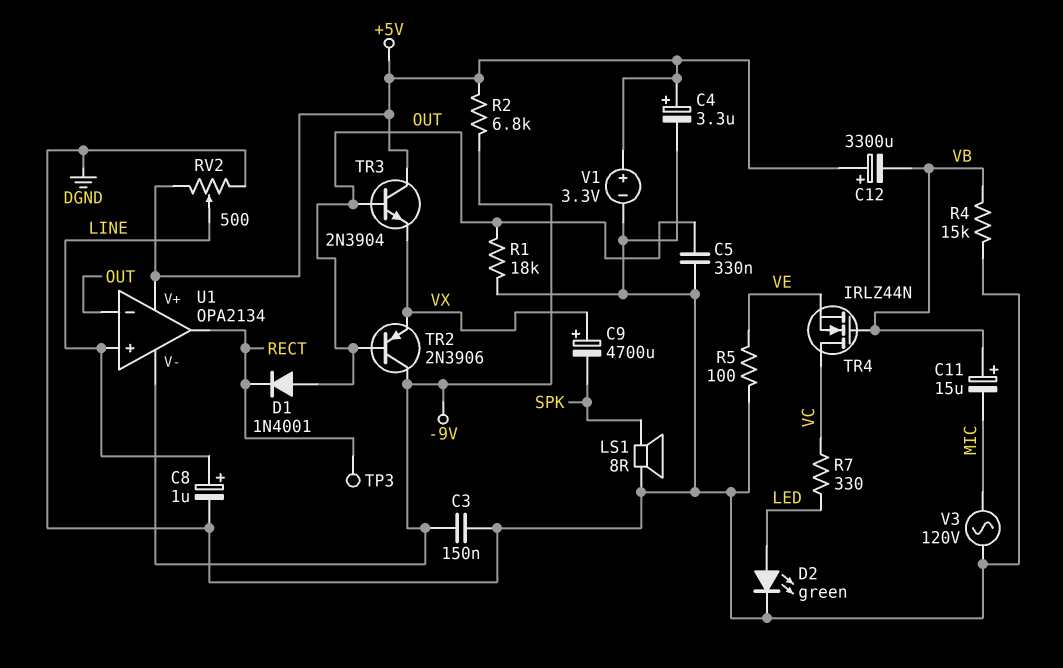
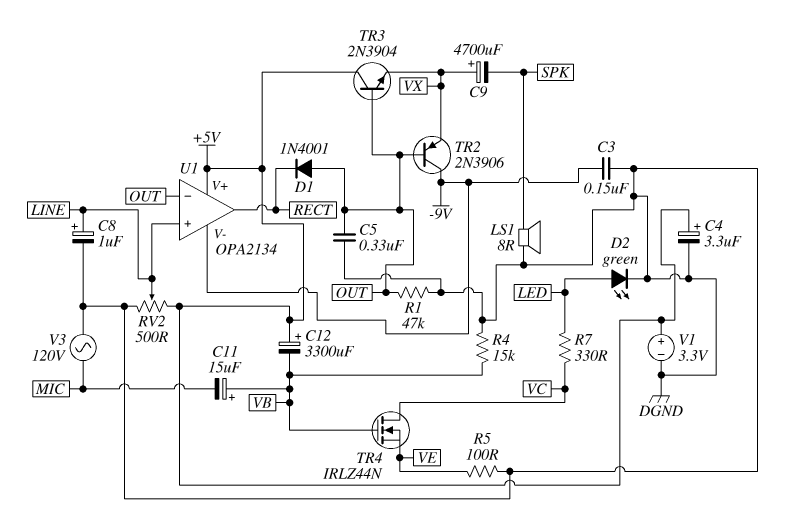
R1: 18k (DGND, OUT) -> 47k (DGND, OUT)
R2: 6.8k (+5V, -9V) -> none
TP3: test point (RECT) -> none

